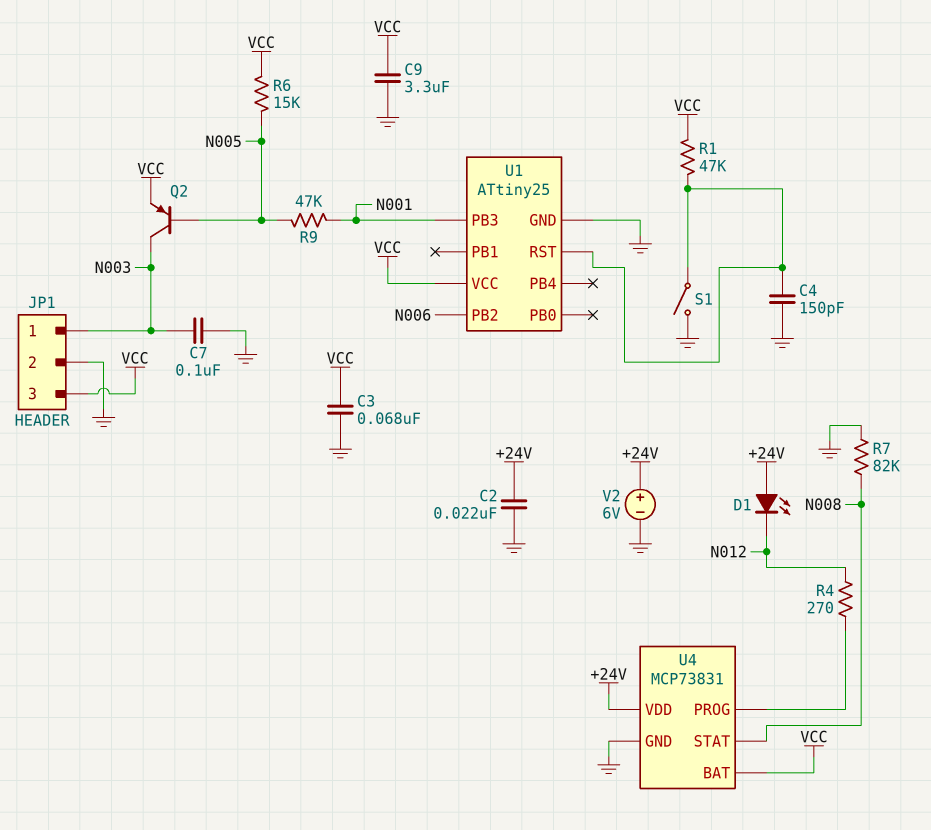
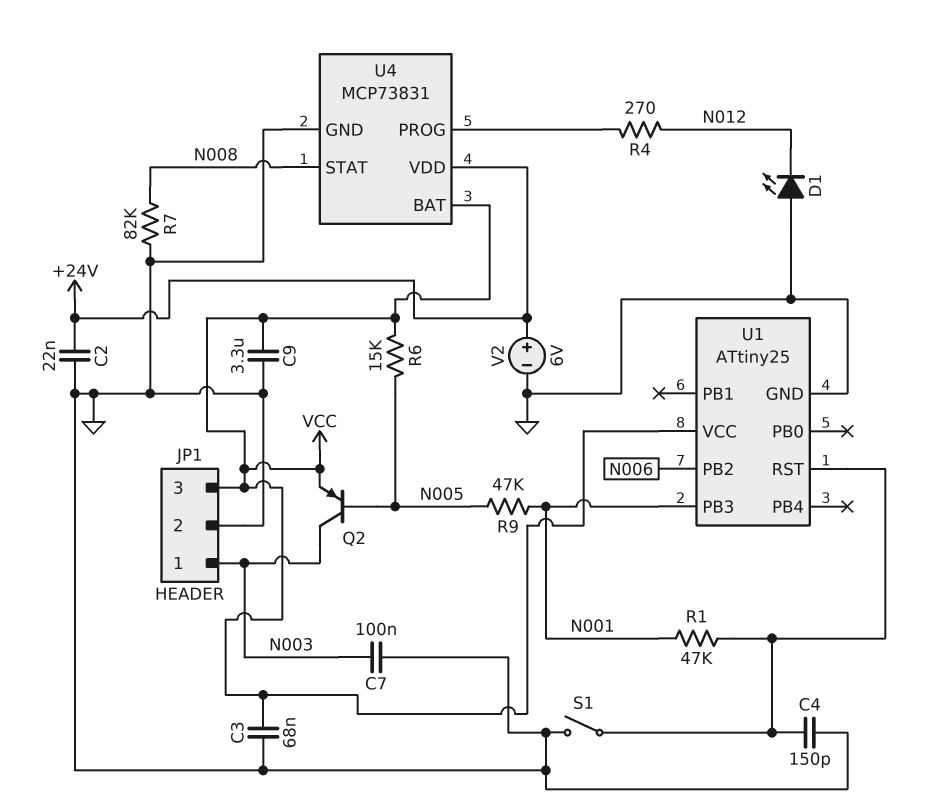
D1: LED (A +24V, K N012) -> LED (A GND, K N012)
R1: 47k (U1/RST, VCC) -> 47k (N001, U1/RST)

